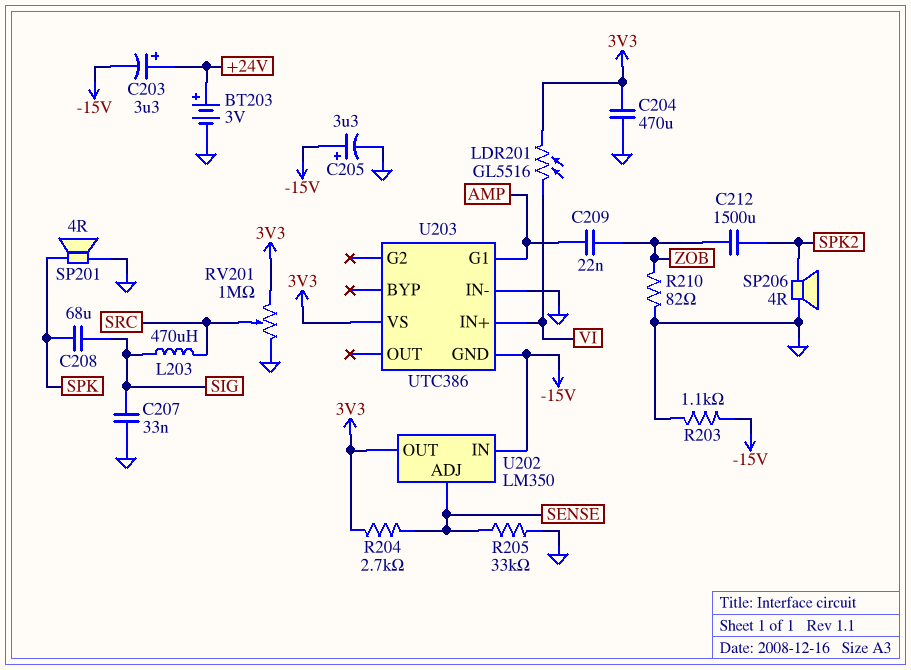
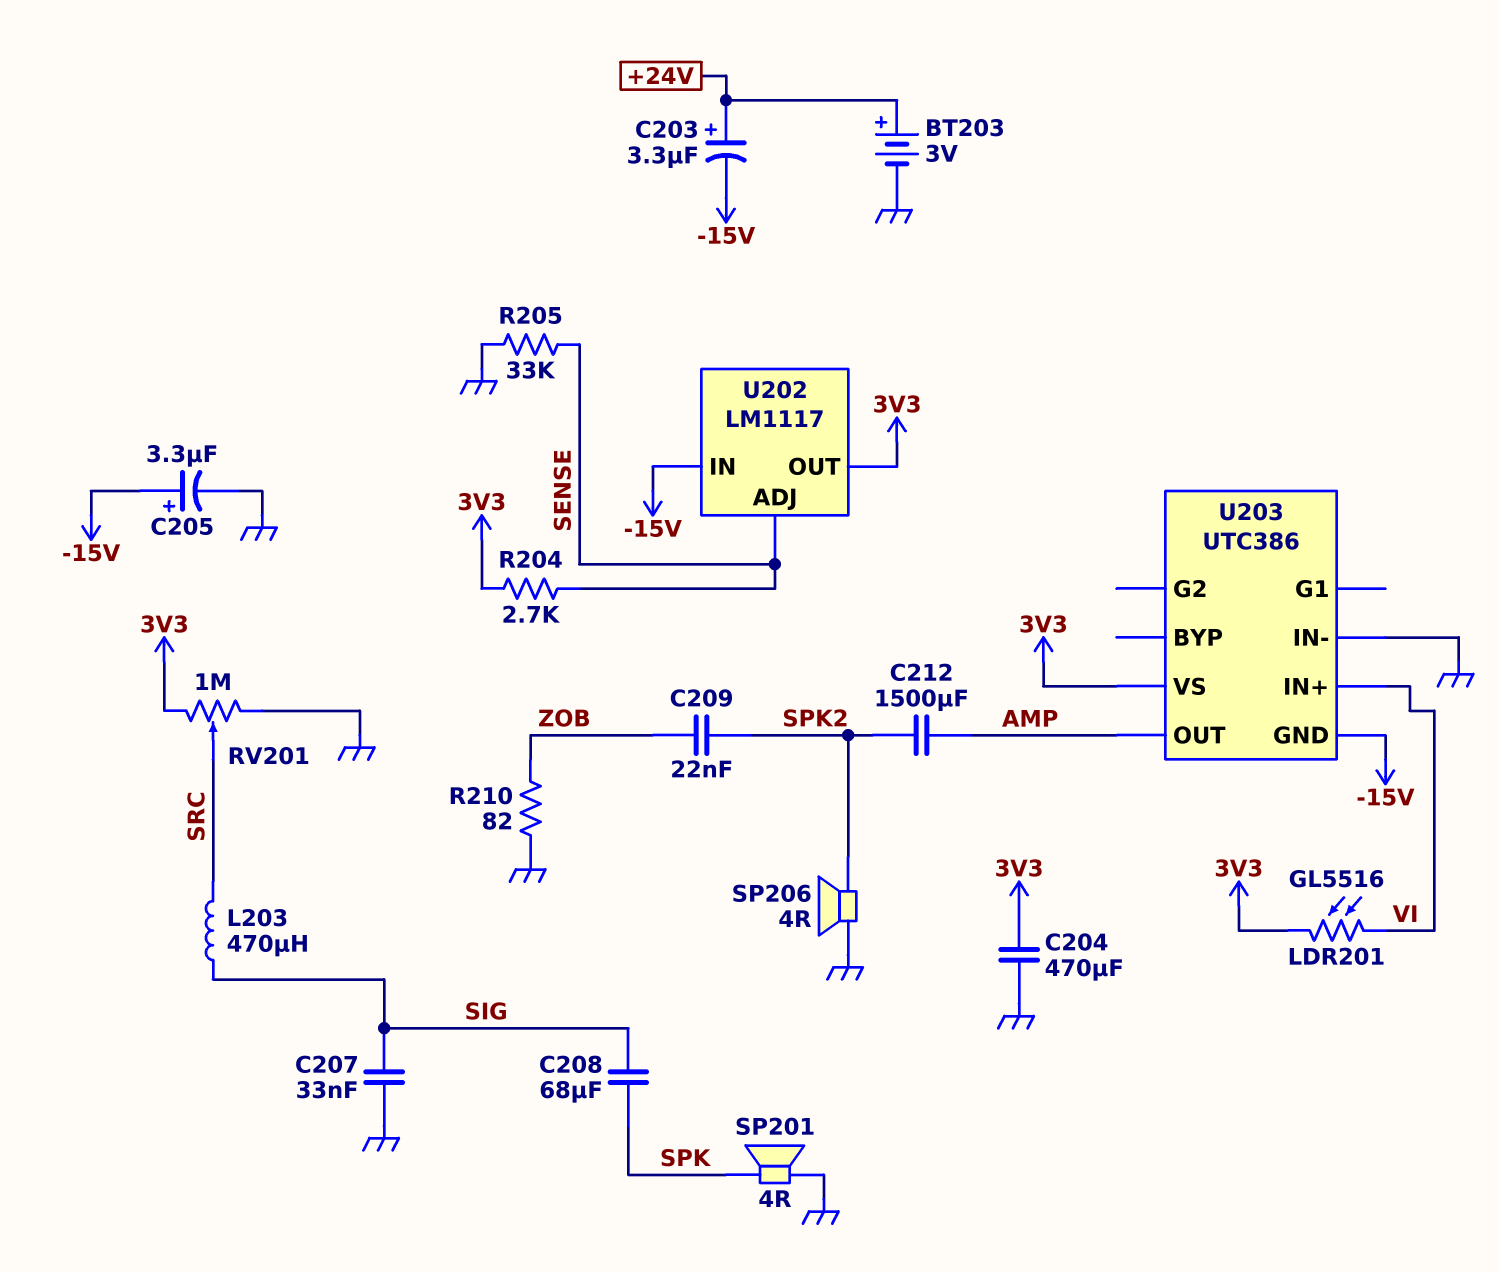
C209: 22nF (AMP, ZOB) -> 22nF (SPK2, ZOB)
C212: 1500uF (SPK2, ZOB) -> 1500uF (AMP, SPK2)
R203: 1.1k (-15V, GND) -> none
U202: LM350 -> LM1117
U203 pin G1: AMP -> none
U203 pin OUT: none -> AMP

